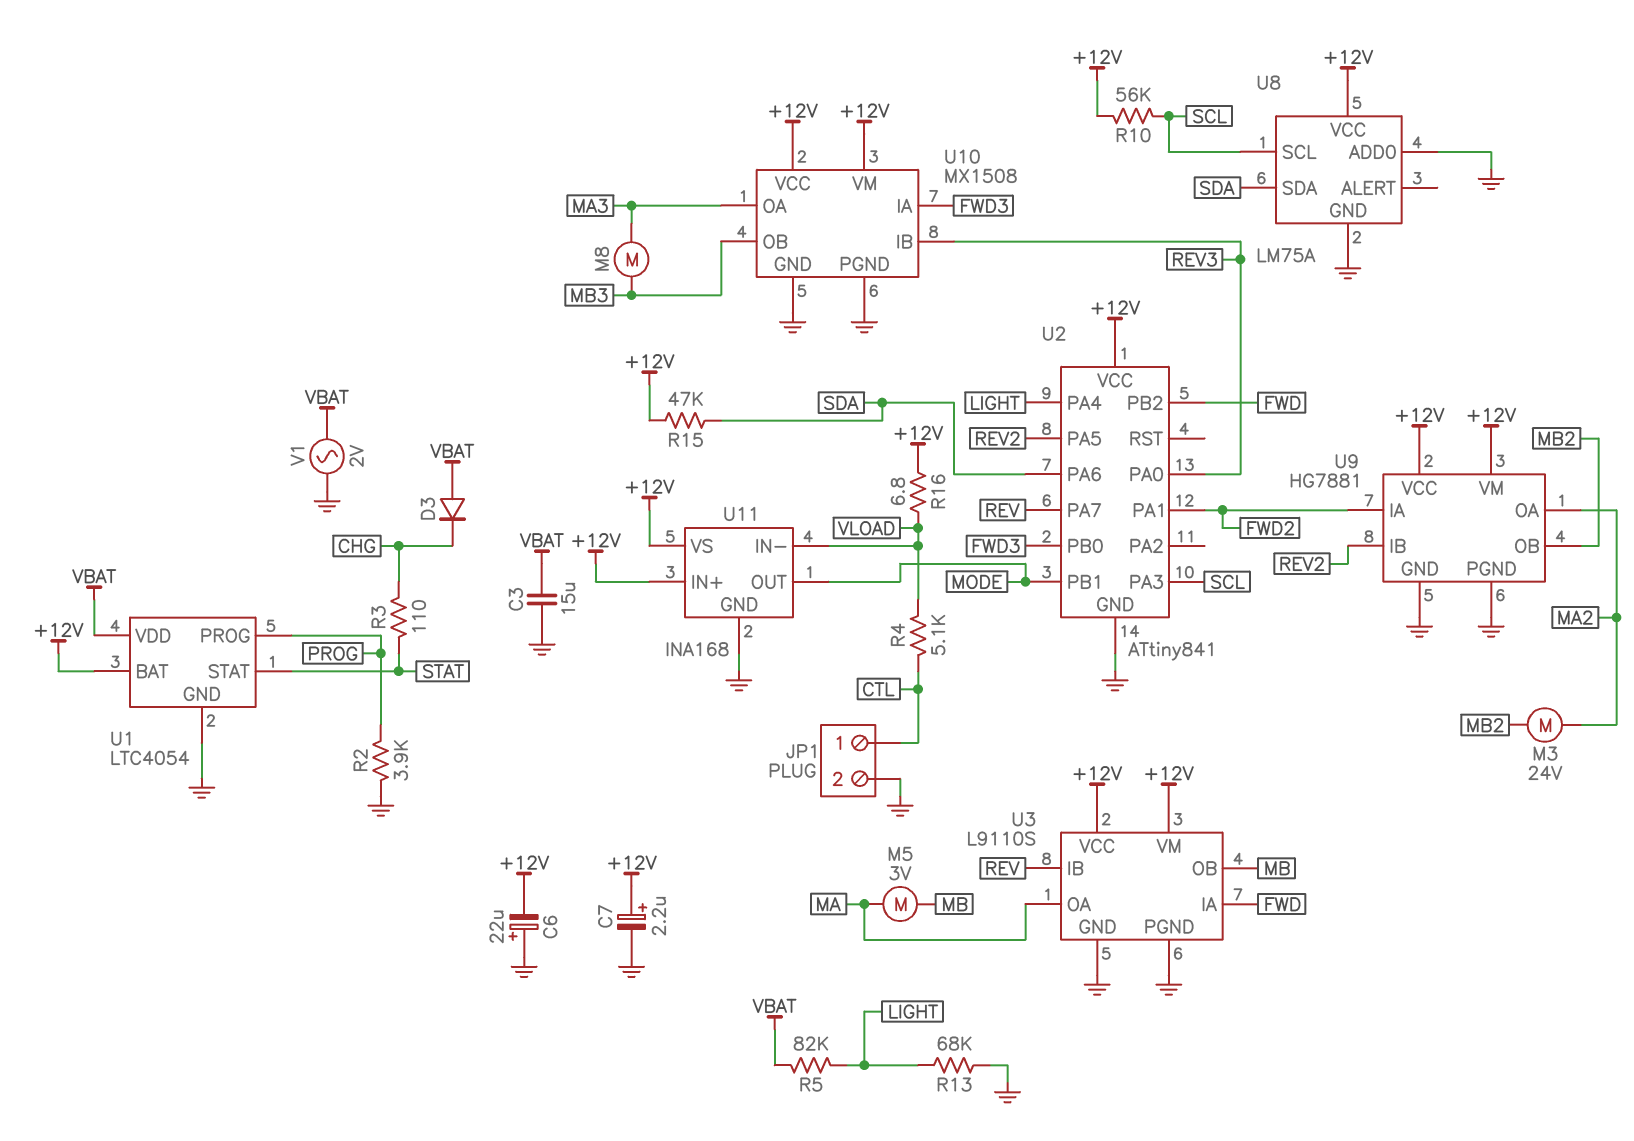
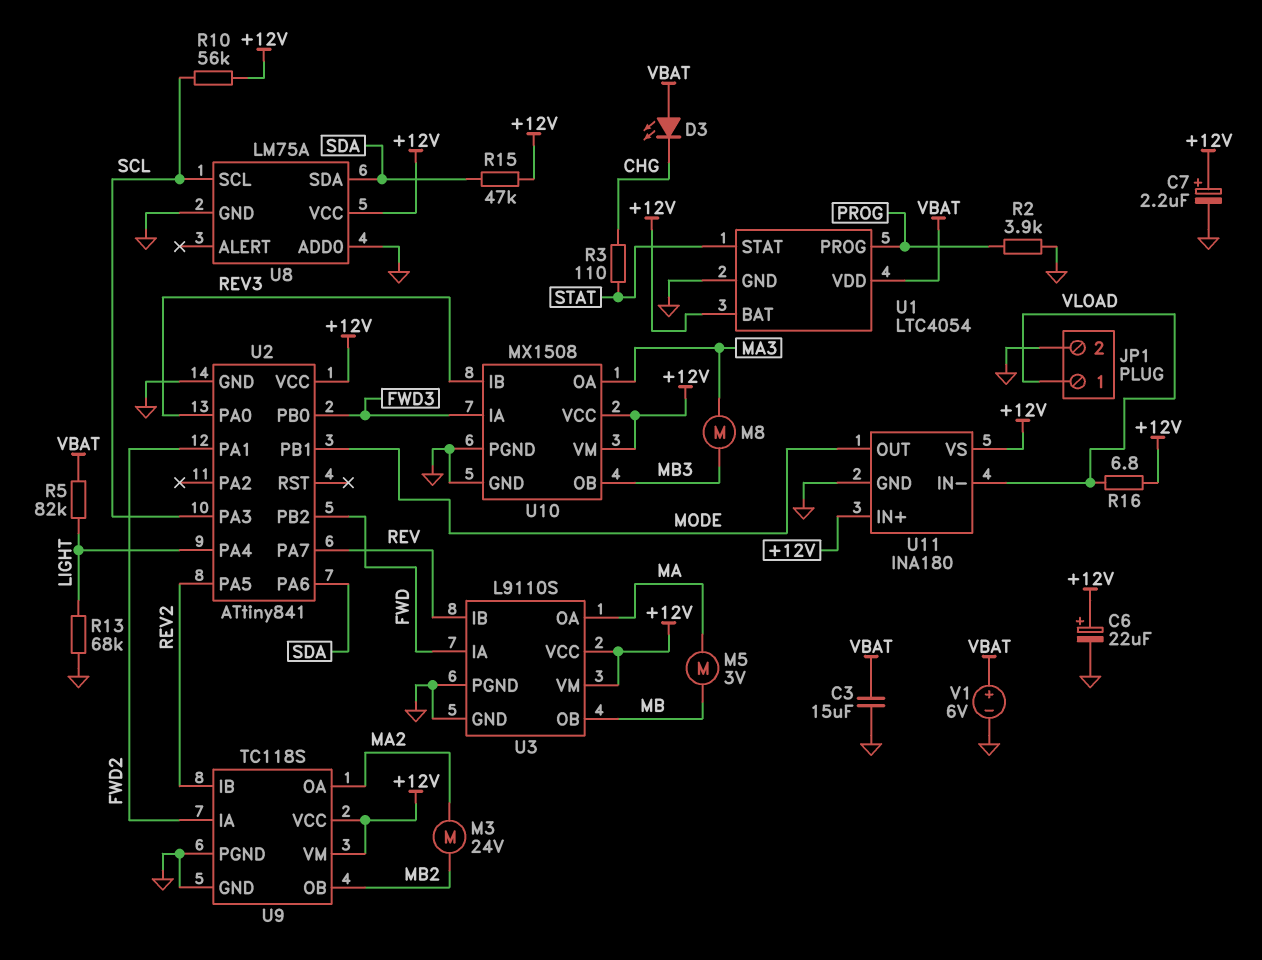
C6: 22uF (plus GND, minus +12V) -> 22uF (plus +12V, minus GND)
D3: diode (A VBAT, K CHG) -> LED (A VBAT, K CHG)
JP1 pin 1: CTL -> VLOAD
R4: 5.1k (CTL, VLOAD) -> none
U9: HG7881 -> TC118S
U11: INA168 -> INA180
V1: AC 2V (GND, VBAT) -> 6V (plus VBAT, minus GND)

